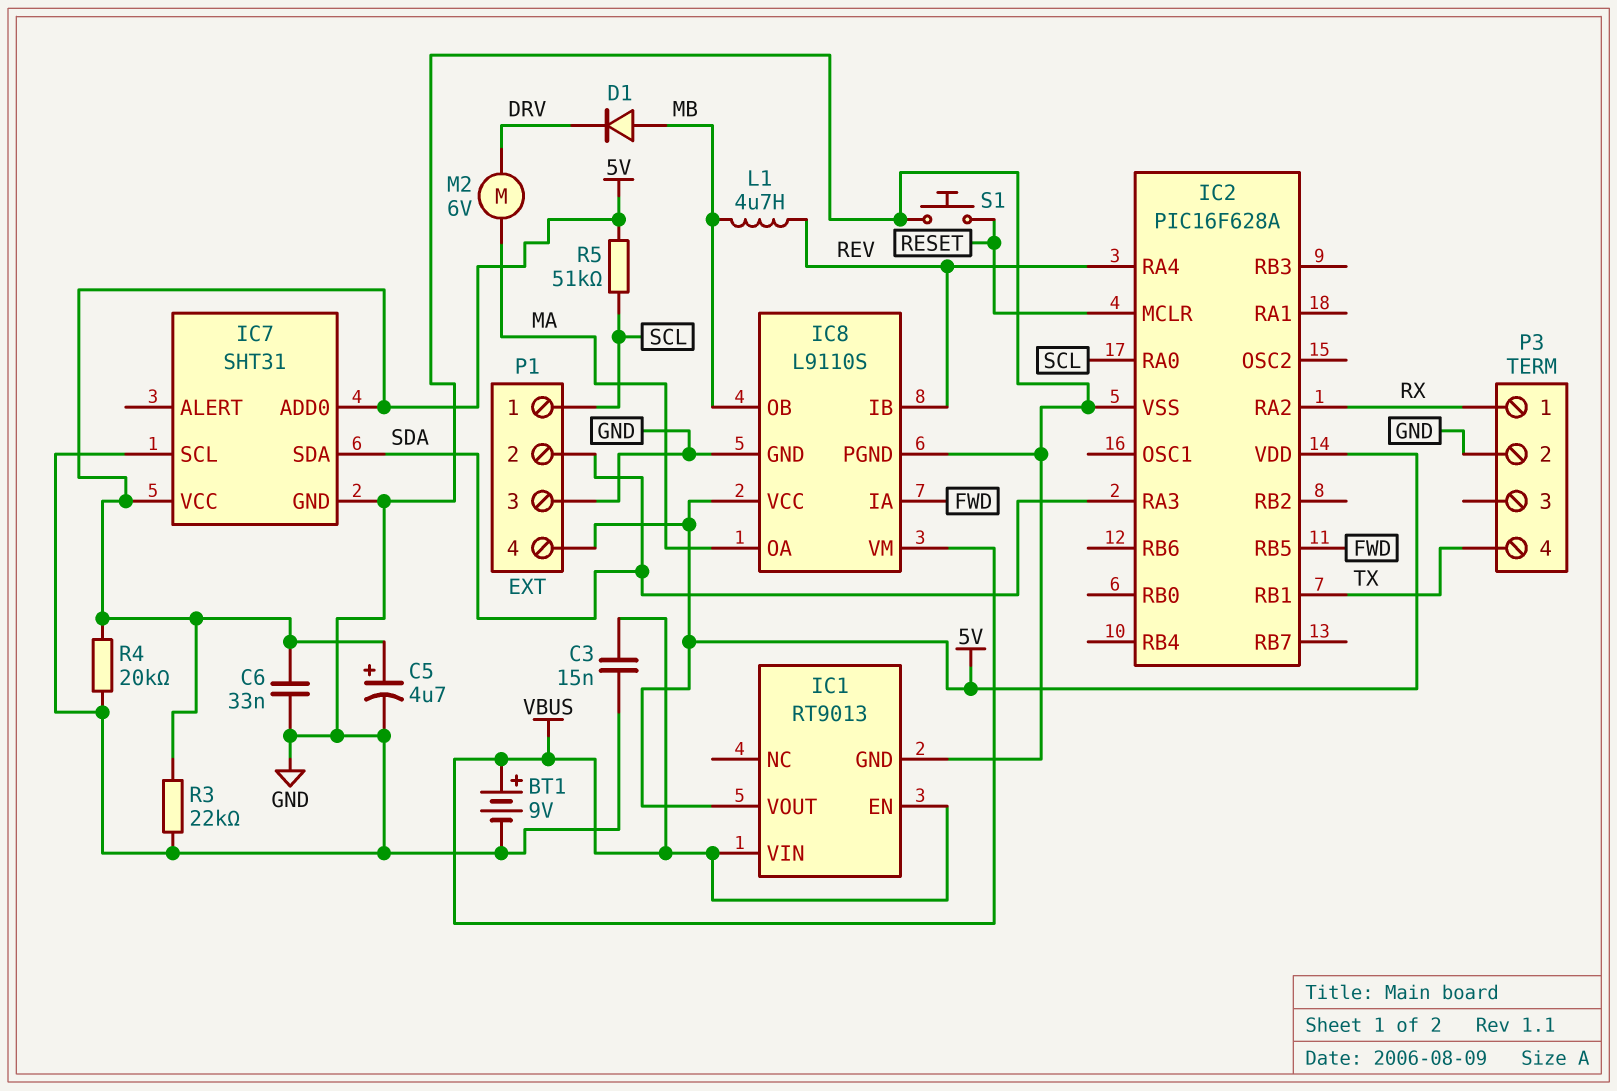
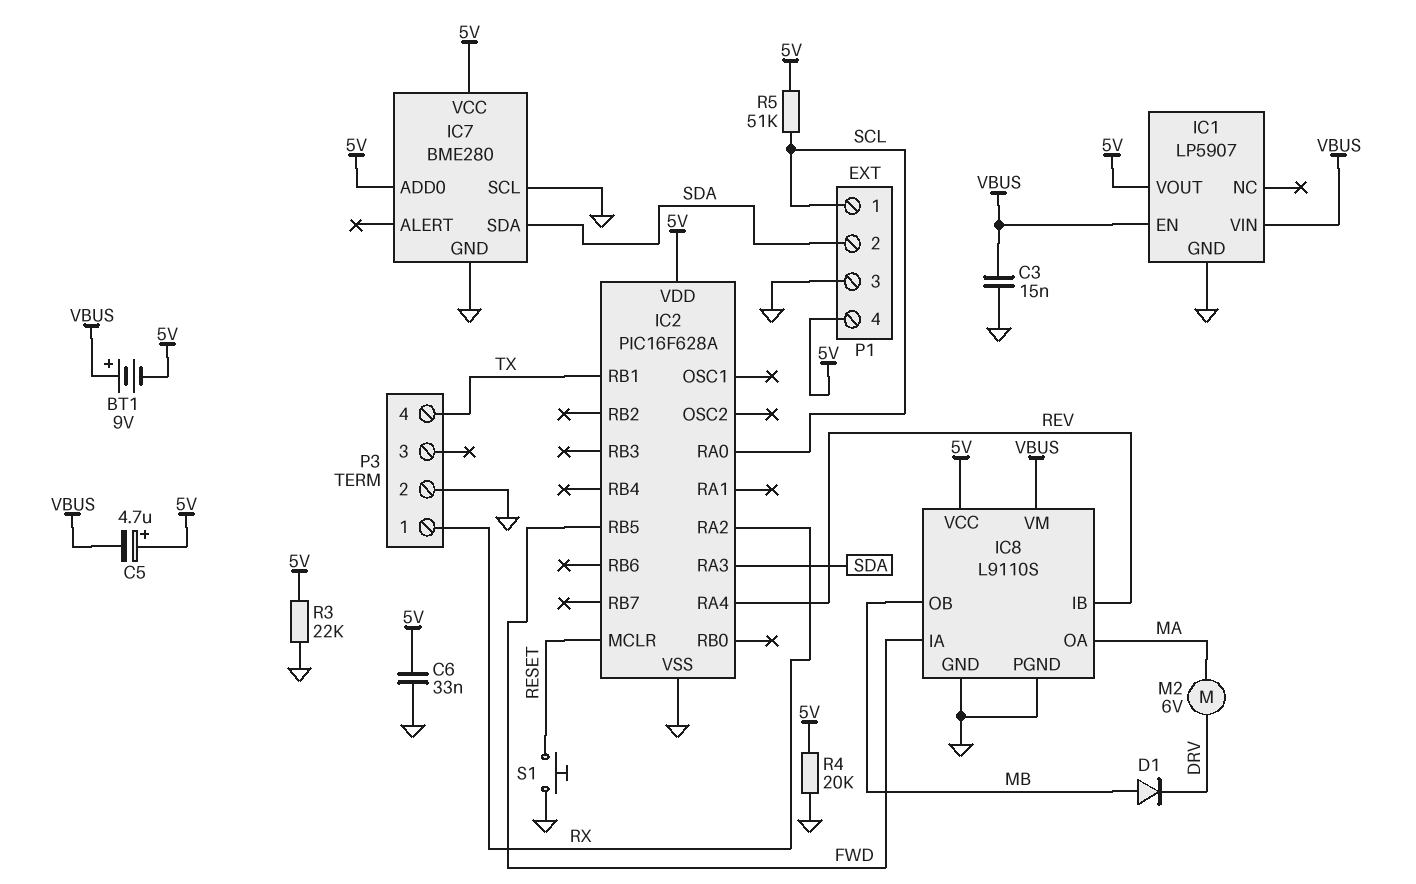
BT1: 9V (plus VBUS, minus GND) -> 9V (plus VBUS, minus 5V)
C5: 4.7uF (plus 5V, minus GND) -> 4.7uF (plus 5V, minus VBUS)
IC1: RT9013 -> LP5907
IC7: SHT31 -> BME280
L1: 4.7uH (MB, REV) -> none

